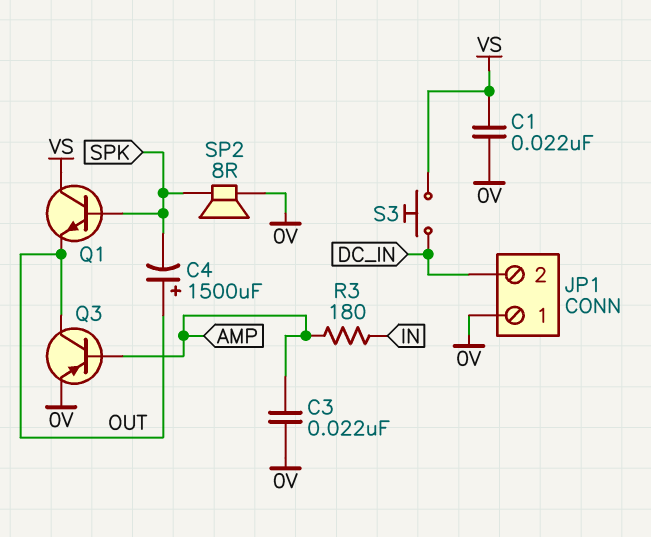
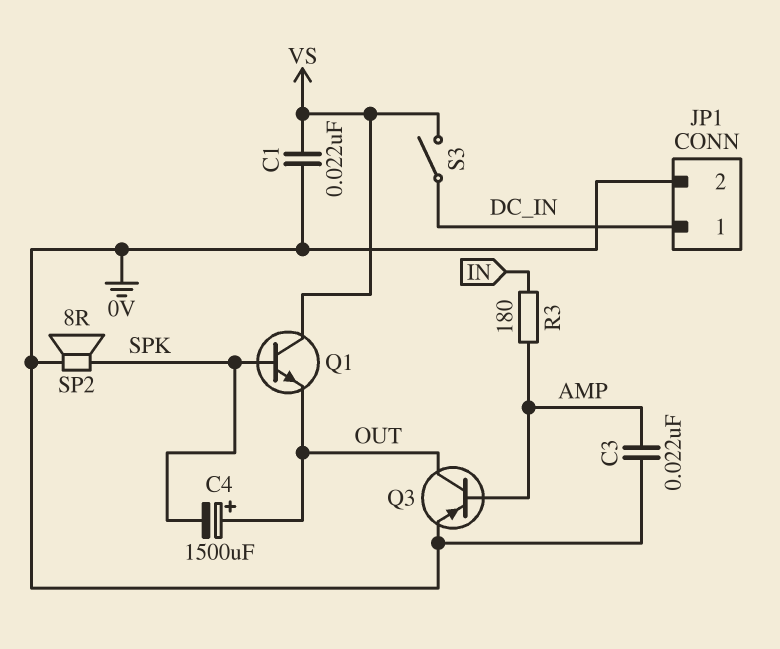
JP1 pin 1: 0V -> DC_IN
JP1 pin 2: DC_IN -> 0V
S3: button (DC_IN, VS) -> switch (DC_IN, VS)

